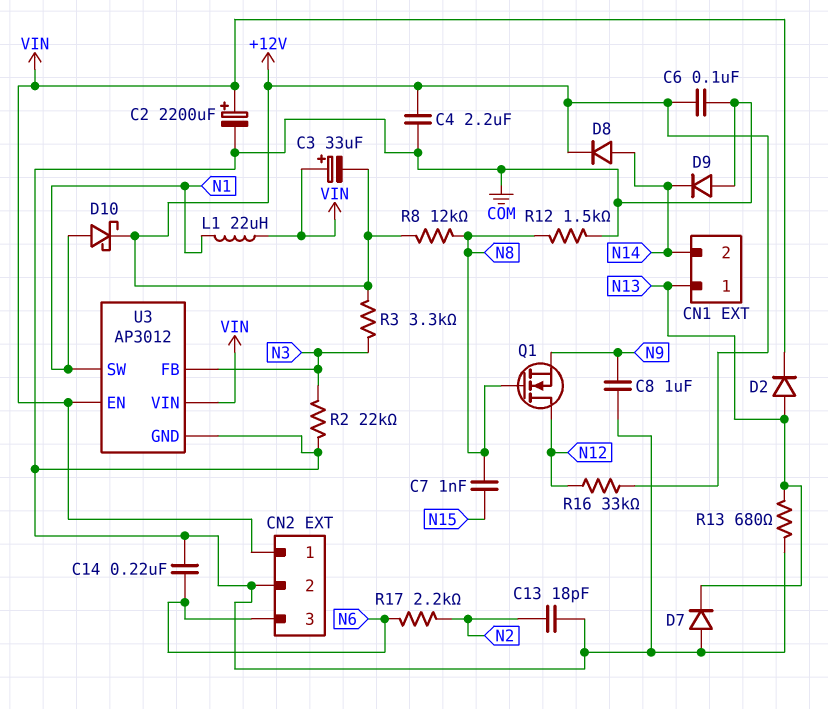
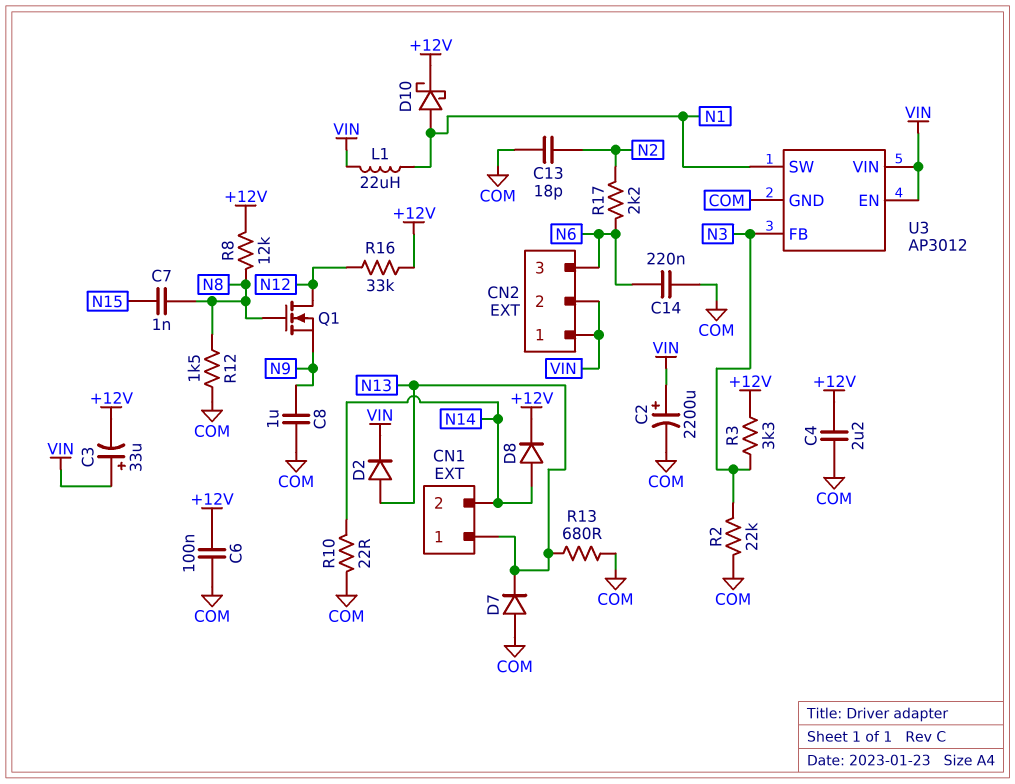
CN2 pin 2: COM -> VIN
D9: diode (A COM, K N14) -> none
R10: none -> 22 (COM, N14)

